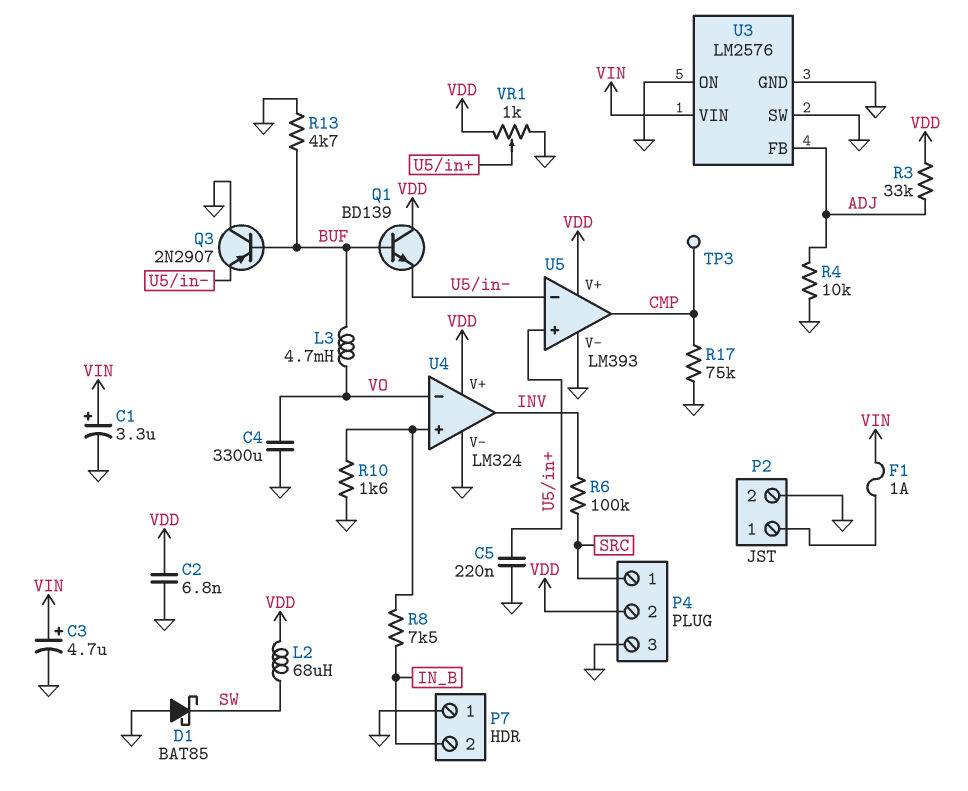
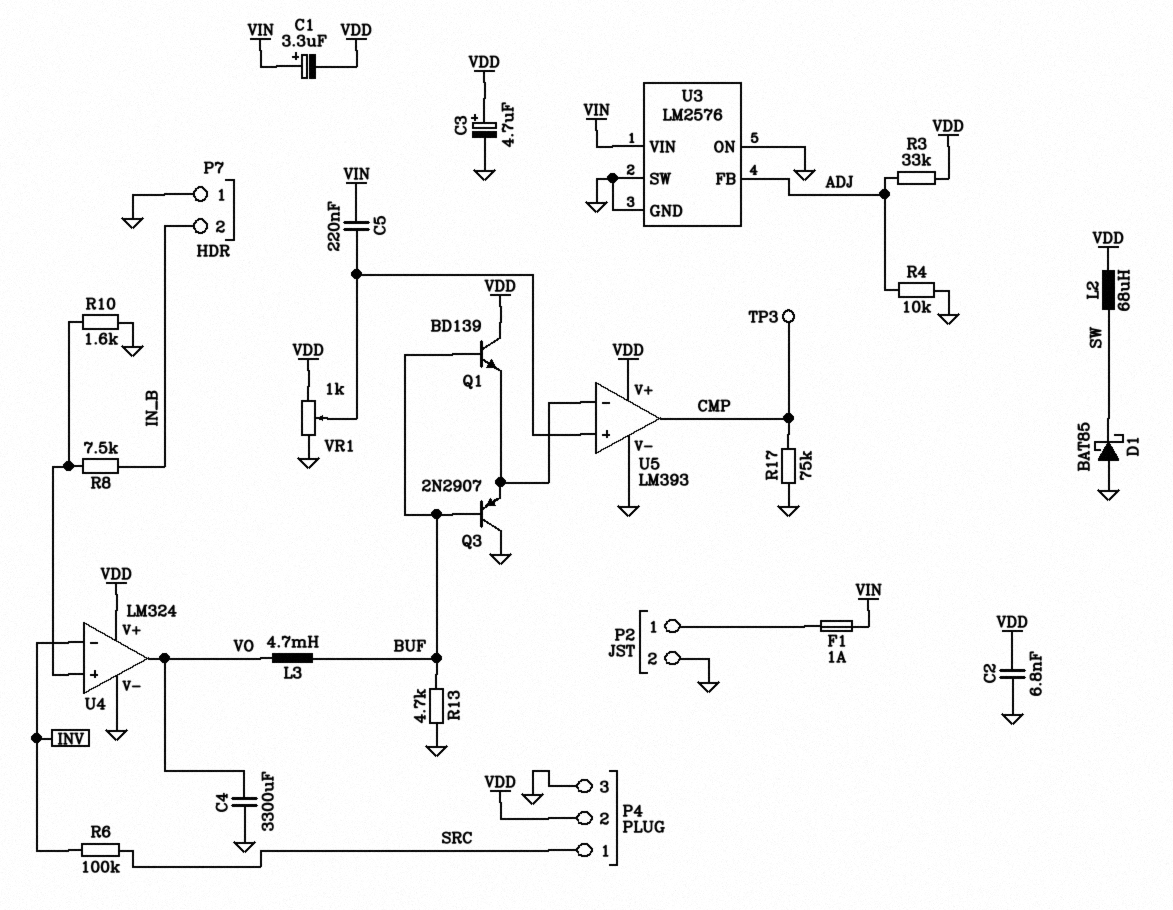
C1: 3.3uF (plus VIN, minus GND) -> 3.3uF (plus VIN, minus VDD)
C3: 4.7uF (plus VIN, minus GND) -> 4.7uF (plus VDD, minus GND)
C5: 220nF (GND, U5/in+) -> 220nF (U5/in+, VIN)
U4 pin in-: VO -> INV
U4 pin out: INV -> VO

